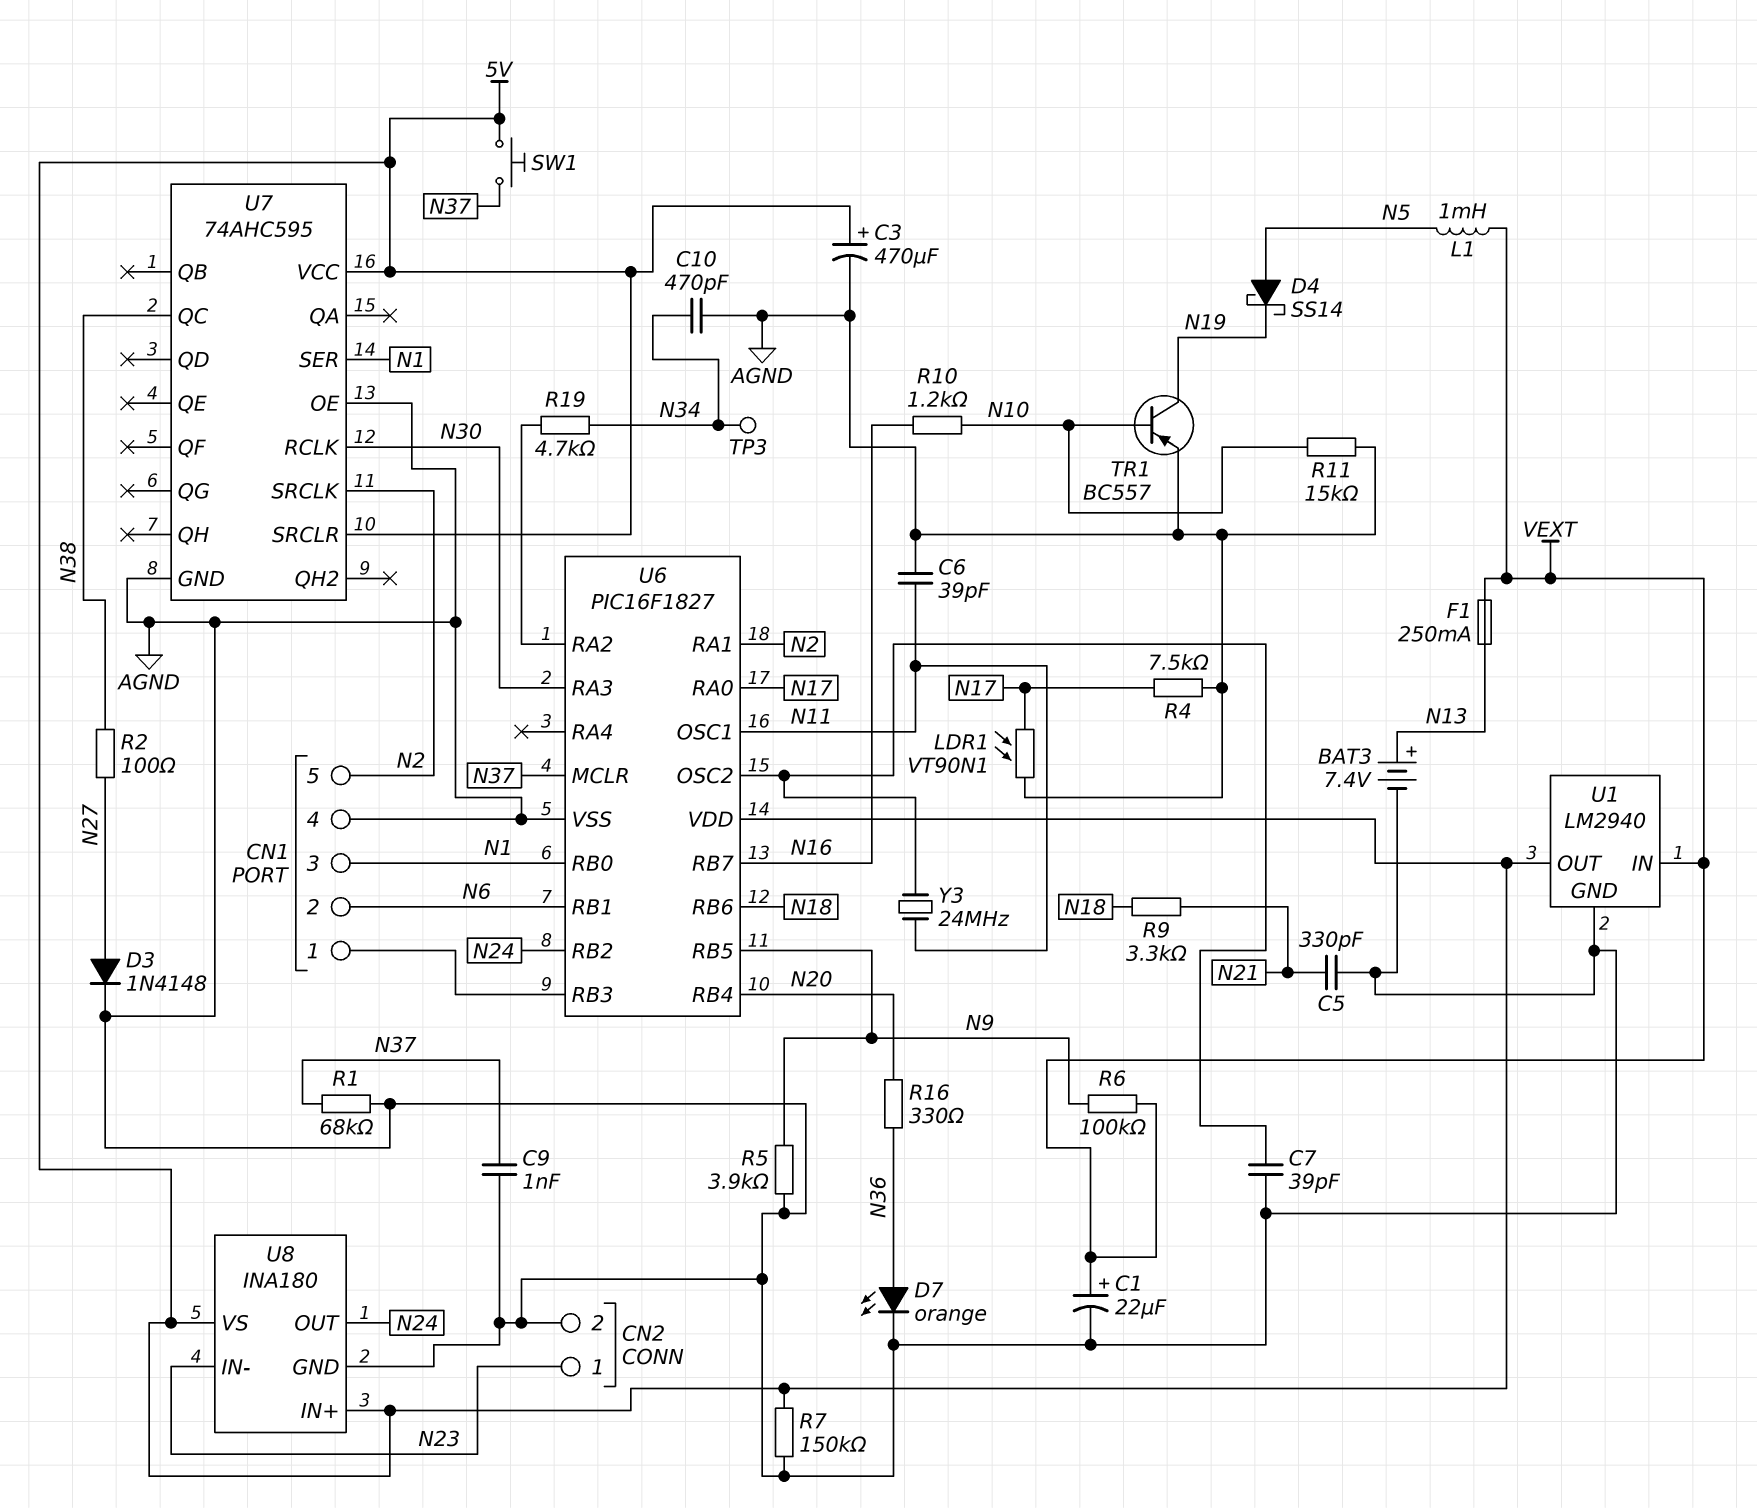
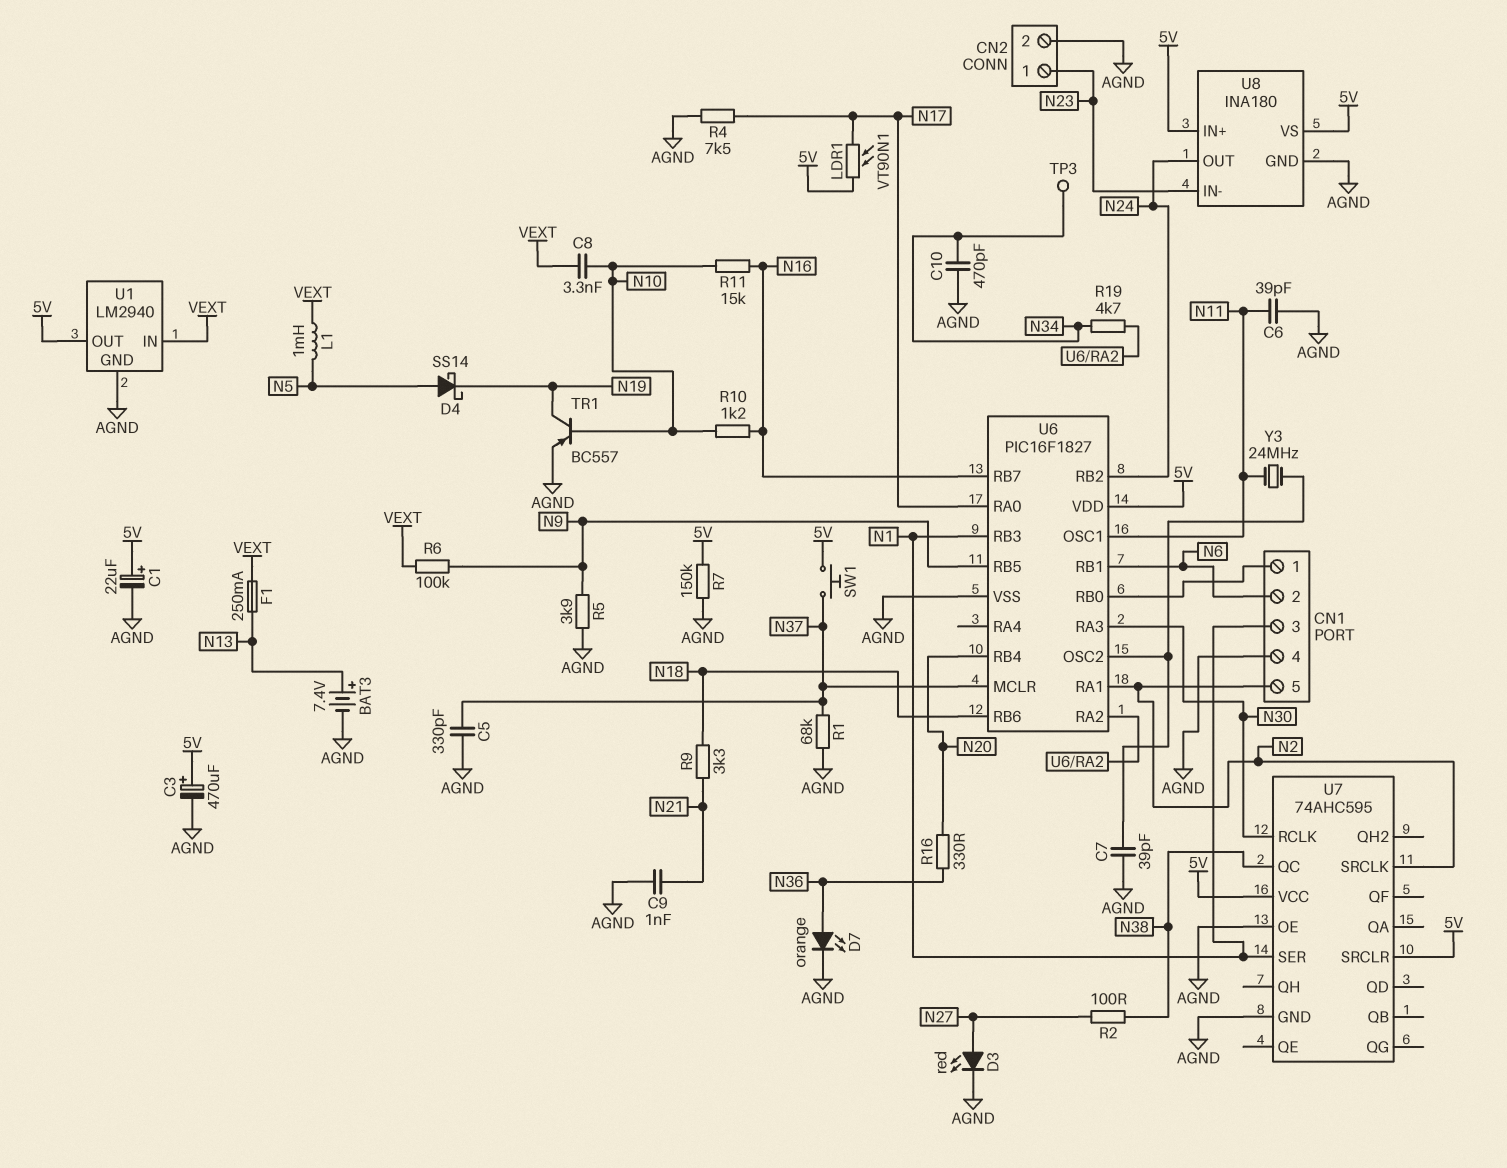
C1: 22uF (plus VEXT, minus AGND) -> 22uF (plus 5V, minus AGND)
C5: 330pF (AGND, N21) -> 330pF (AGND, N37)
C8: none -> 3.3nF (N10, VEXT)
C9: 1nF (AGND, N37) -> 1nF (AGND, N21)
D3: diode 1N4148 (A N27, K AGND) -> LED red (A N27, K AGND)
LDR1: VT90N1 (AGND, N17) -> VT90N1 (5V, N17)
R11: 15k (AGND, N10) -> 15k (N10, N16)
U6 pin RB0: N1 -> CN1/1
U6 pin RB3: CN1/1 -> N1

